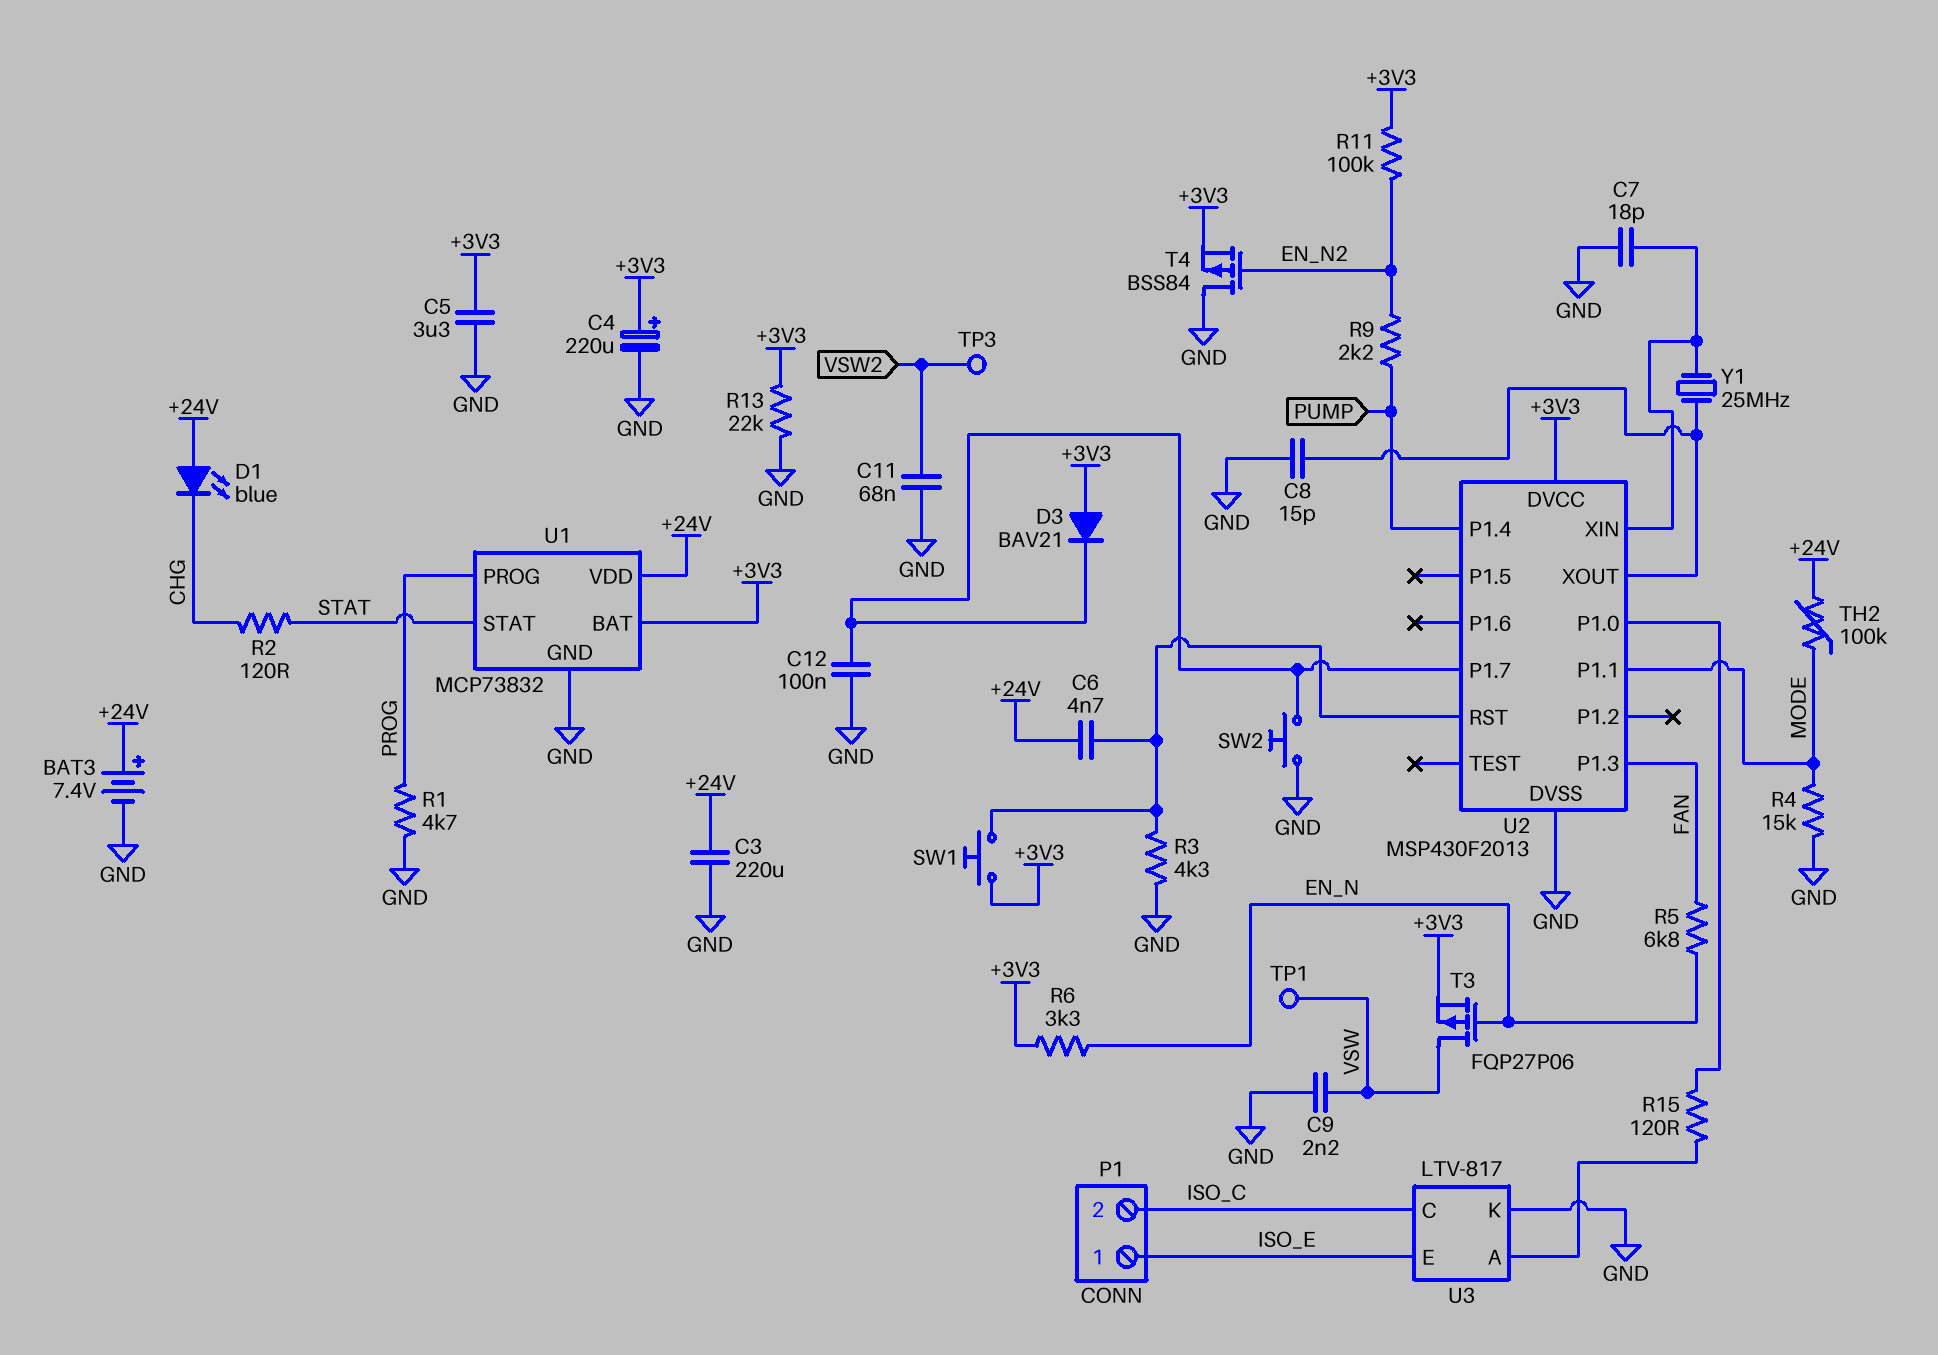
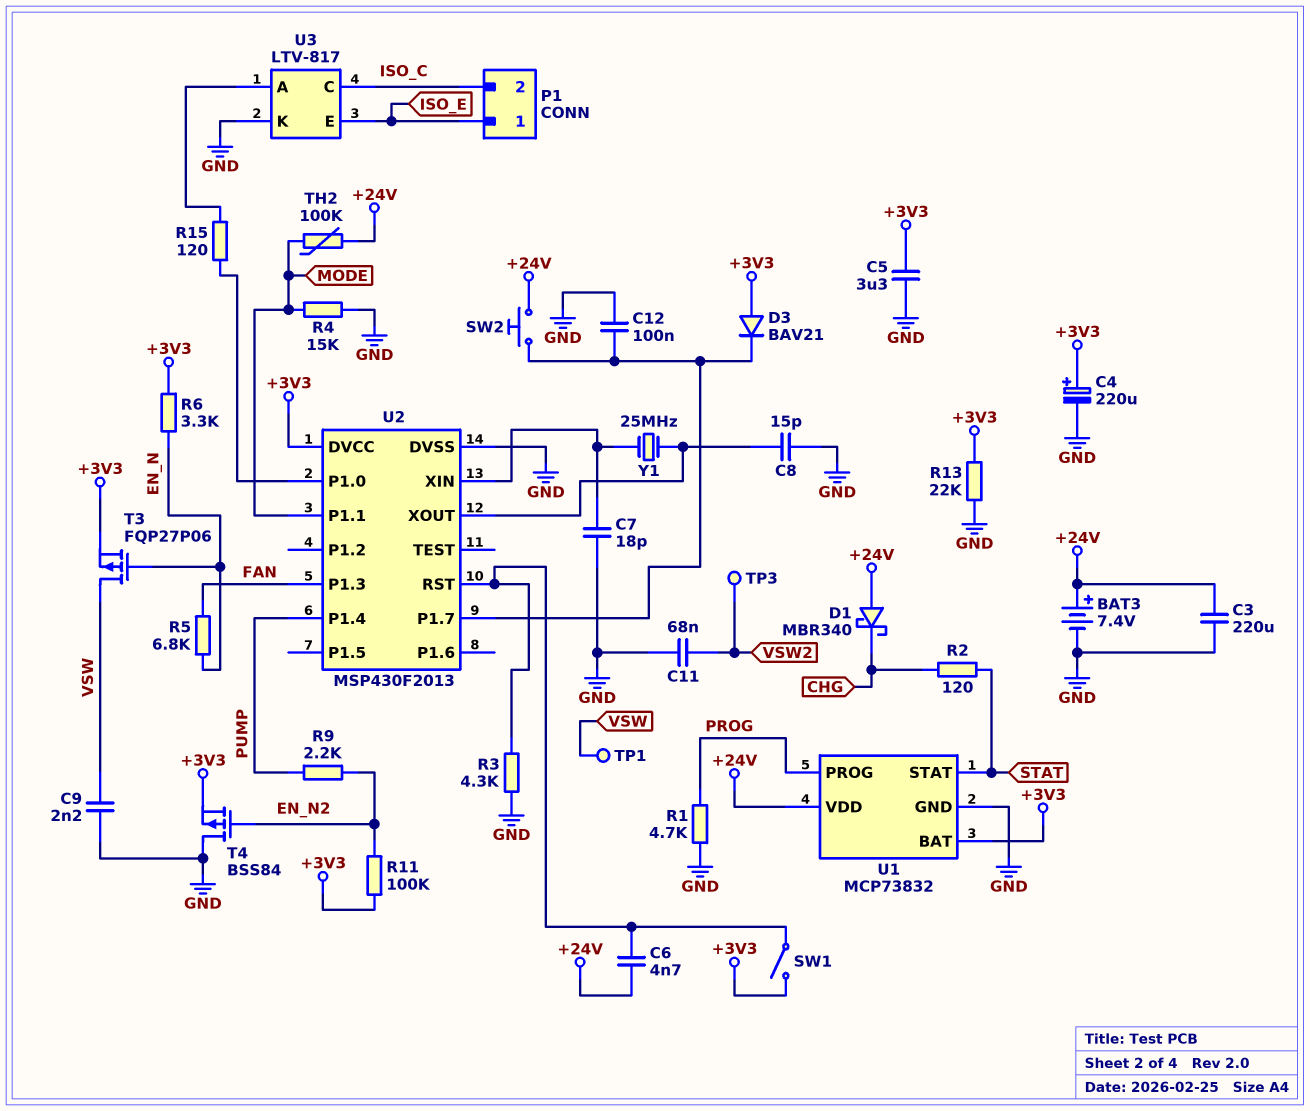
D1: LED blue (A +24V, K CHG) -> schottky MBR340 (A +24V, K CHG)
SW1: button (+3V3, U2/RST) -> switch (+3V3, U2/RST)
SW2: button (GND, U2/P1.7) -> button (+24V, U2/P1.7)

